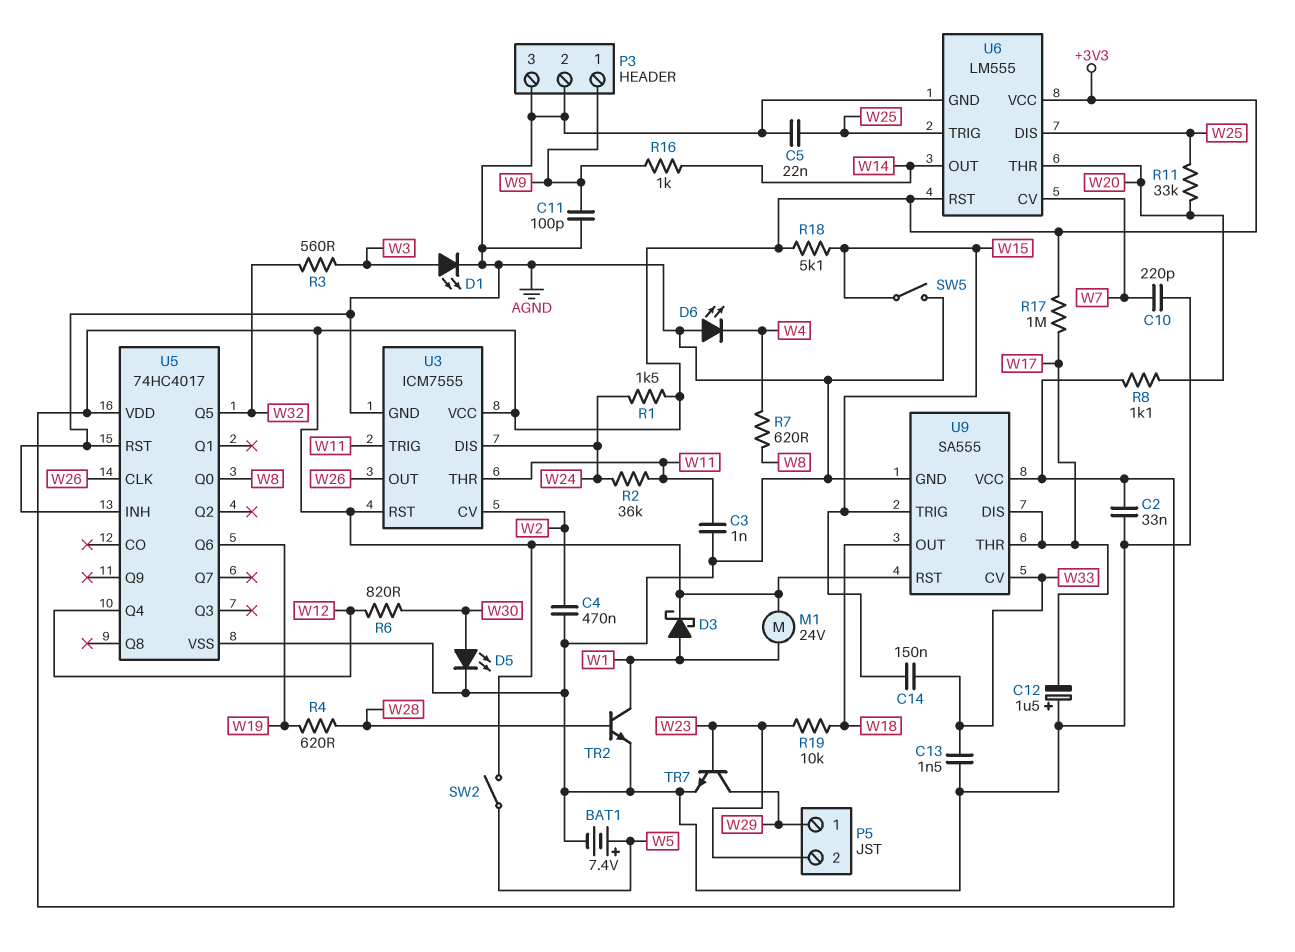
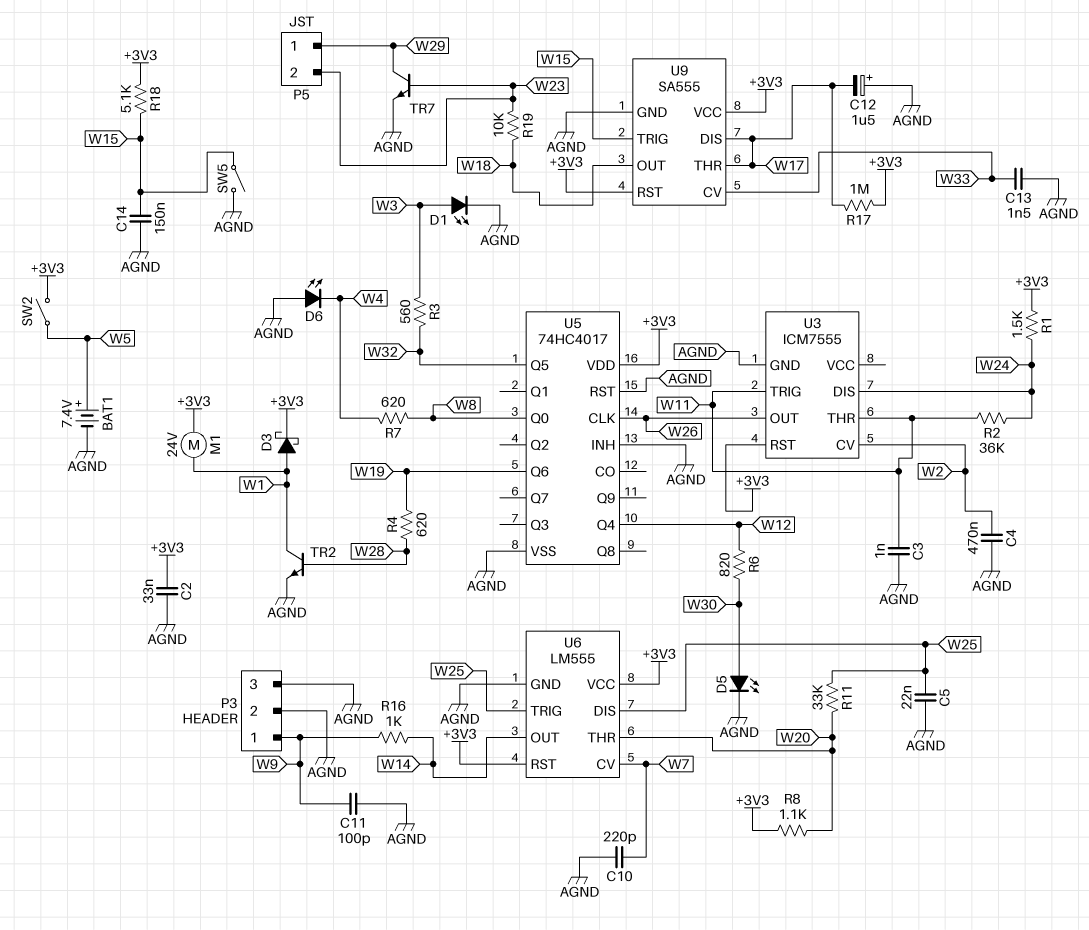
C14: 150nF (W15, W33) -> 150nF (AGND, W15)
U3 pin VCC: +3V3 -> none

